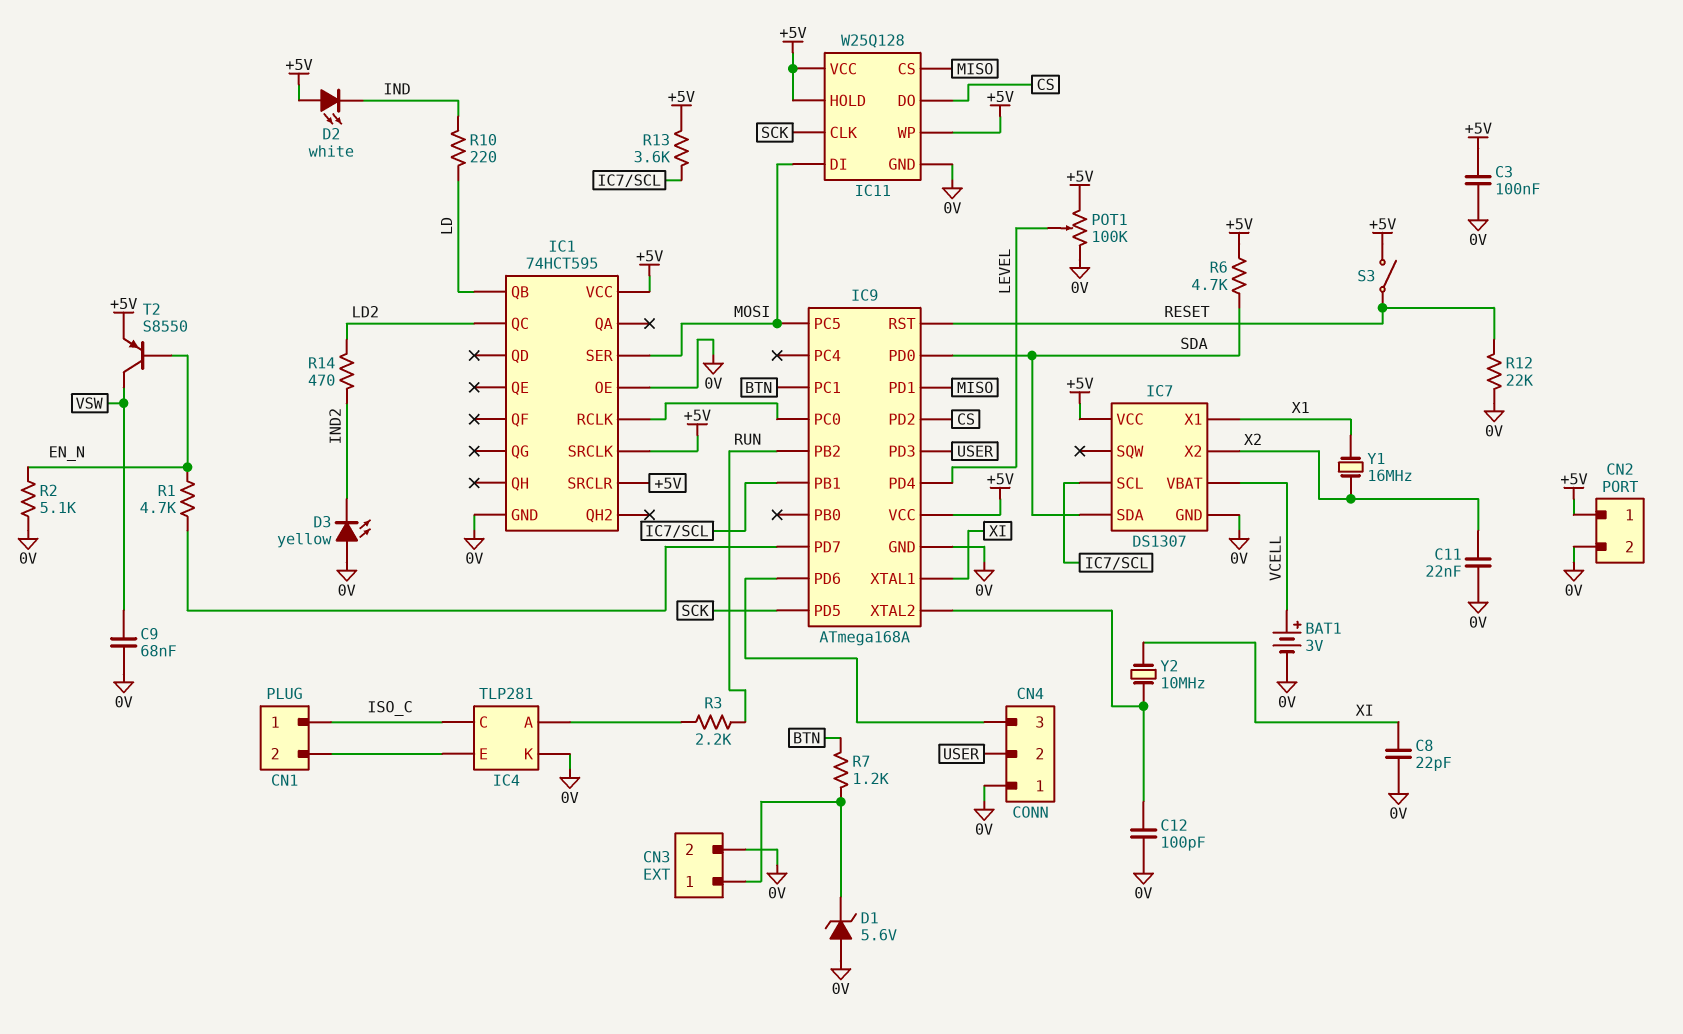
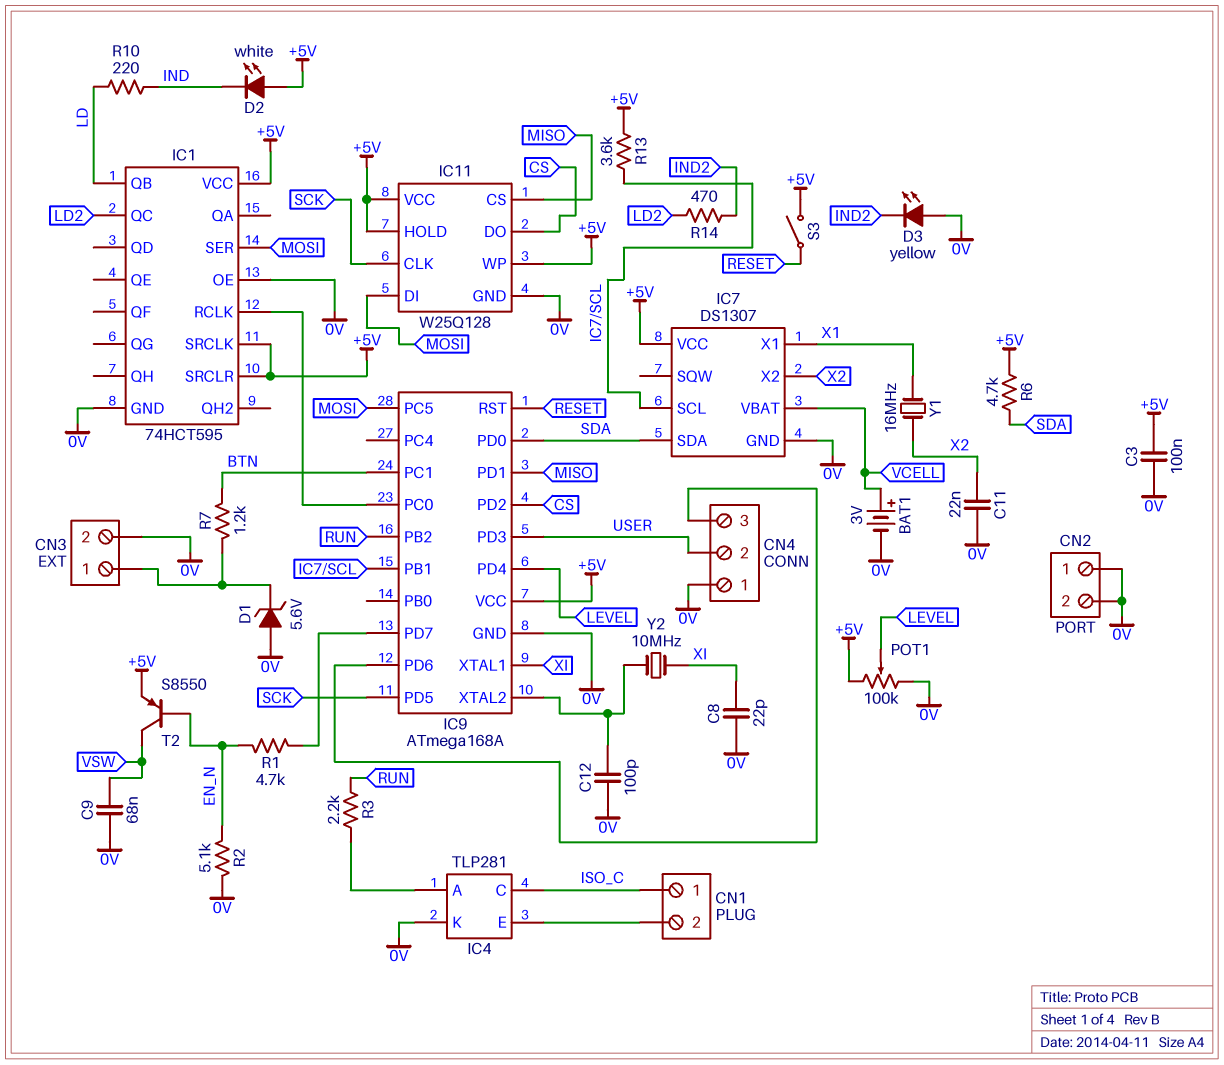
CN2 pin 1: +5V -> 0V
R12: 22k (0V, RESET) -> none

